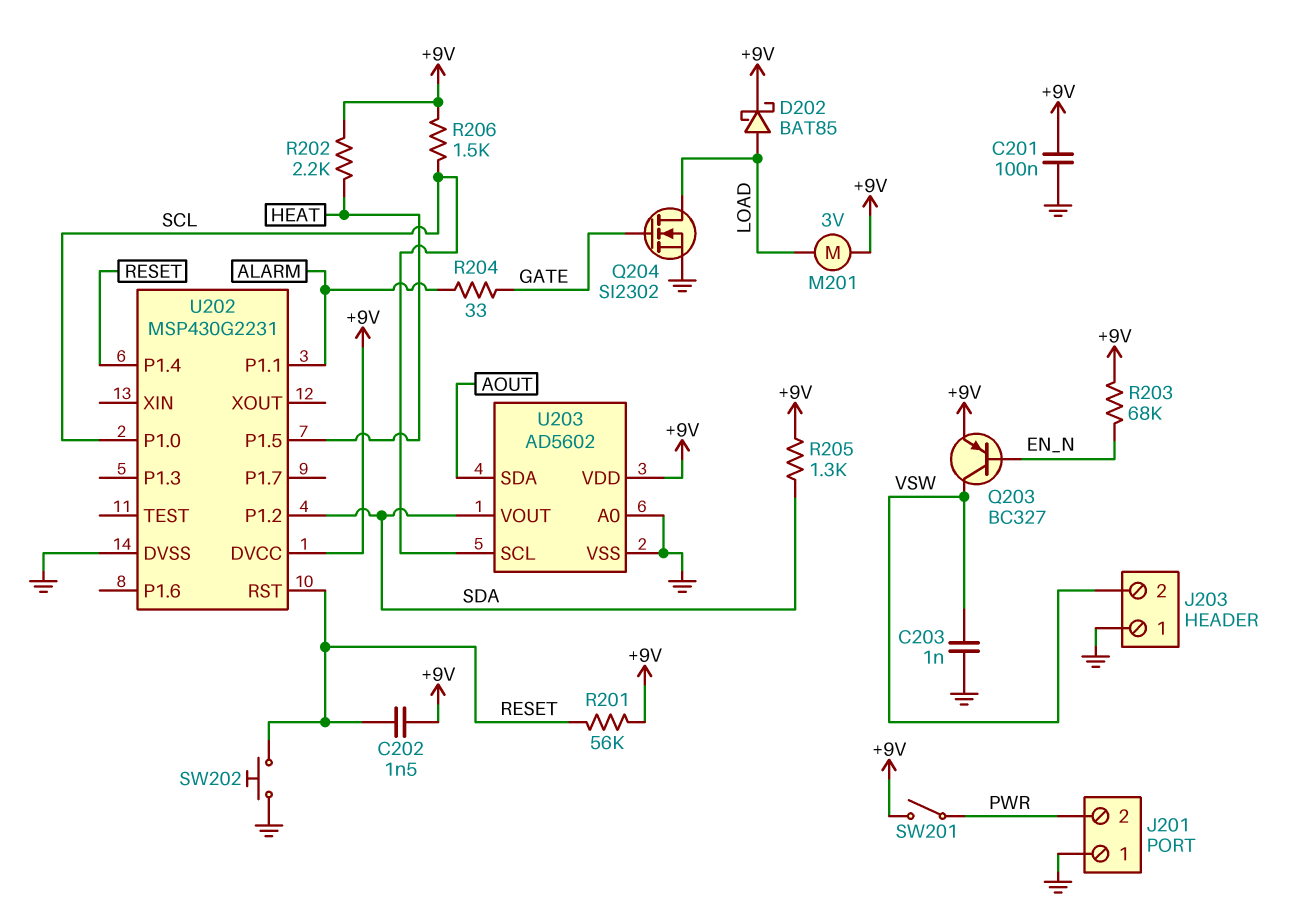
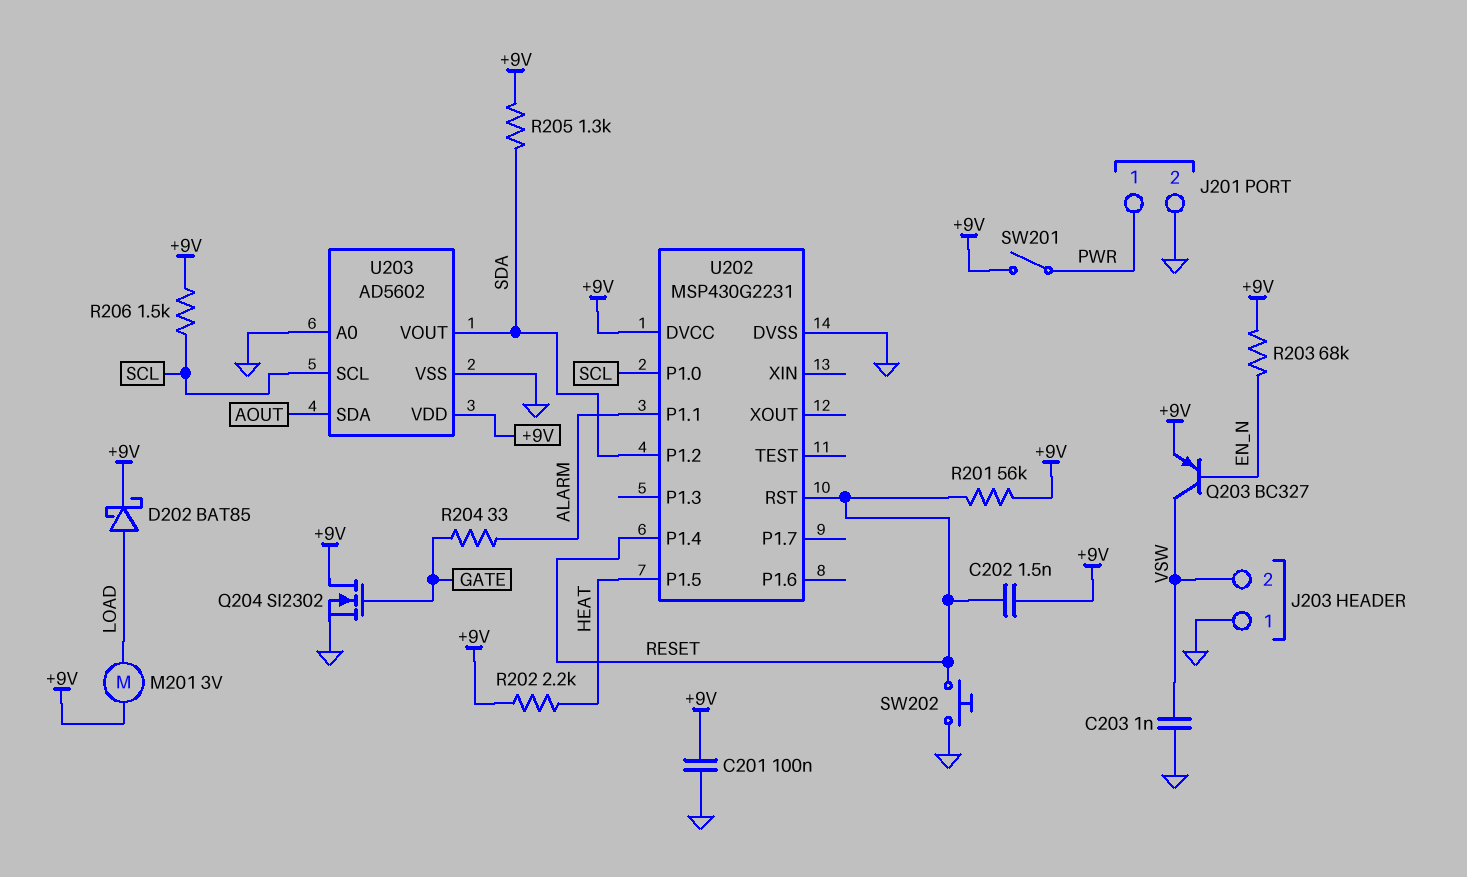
J201 pin 1: GND -> PWR
J201 pin 2: PWR -> GND
Q204: NMOS SI2302 (G GATE, D LOAD, S GND) -> NMOS SI2302 (G GATE, D +9V, S GND)

